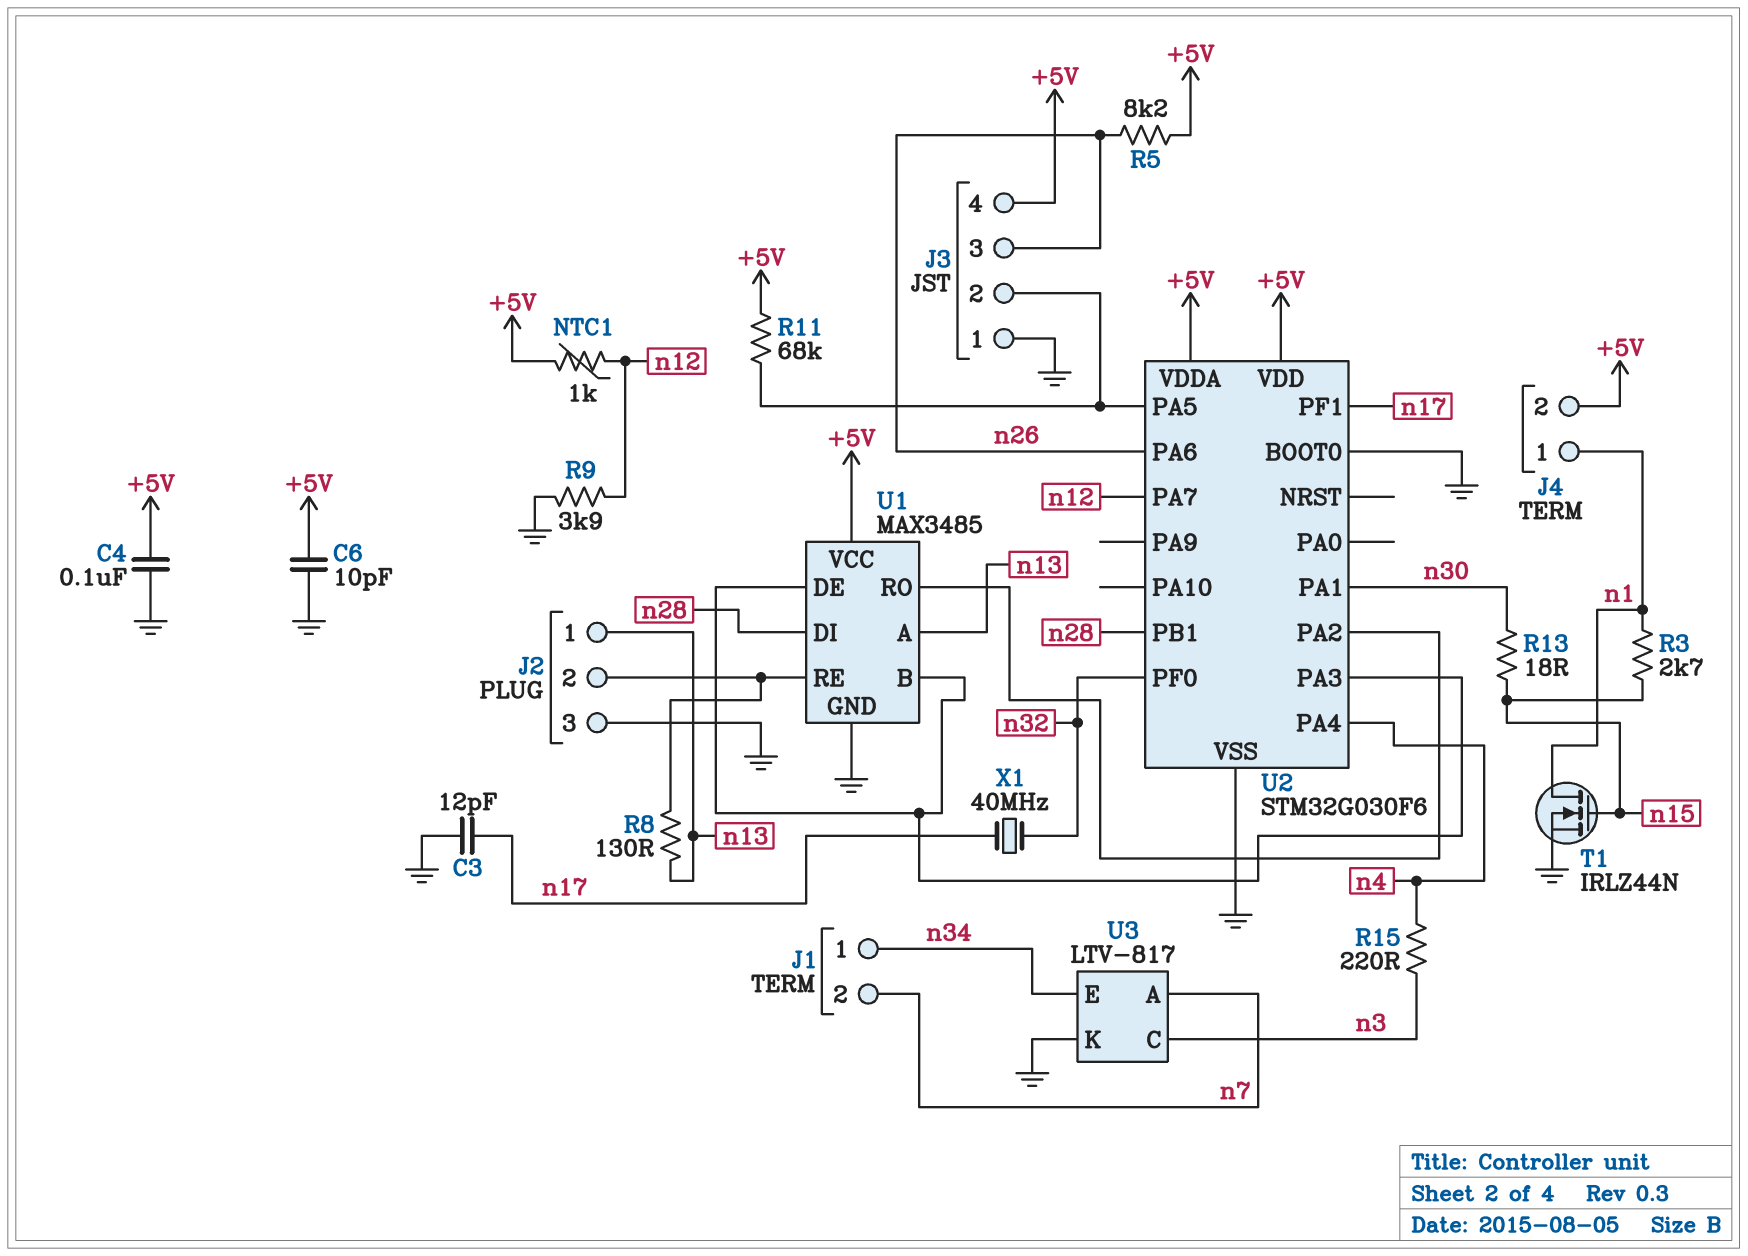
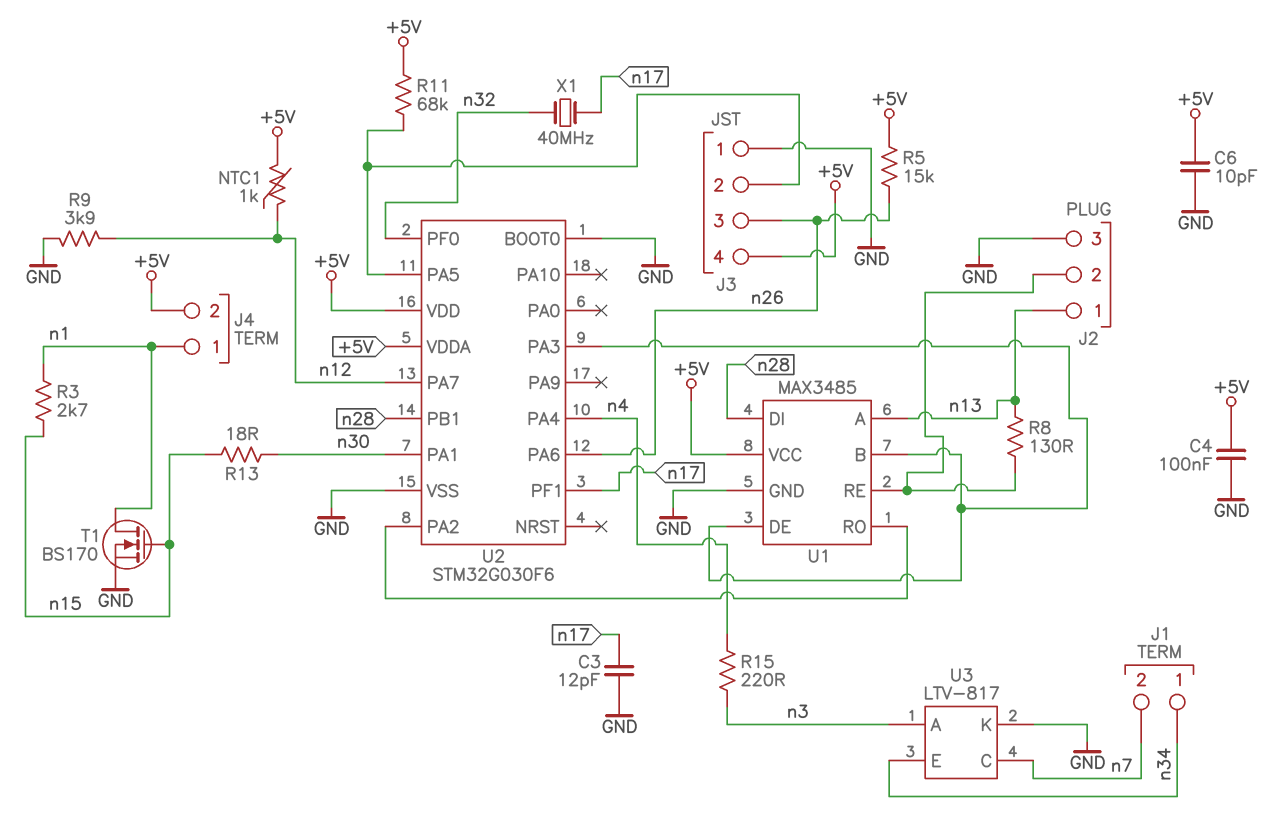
R5: 8.2k (+5V, n26) -> 15k (+5V, n26)
T1: NMOS IRLZ44N (G n15, D n1, S GND) -> NMOS BS170 (G n15, D n1, S GND)
U3 pin A: n7 -> n3
U3 pin C: n3 -> n7

